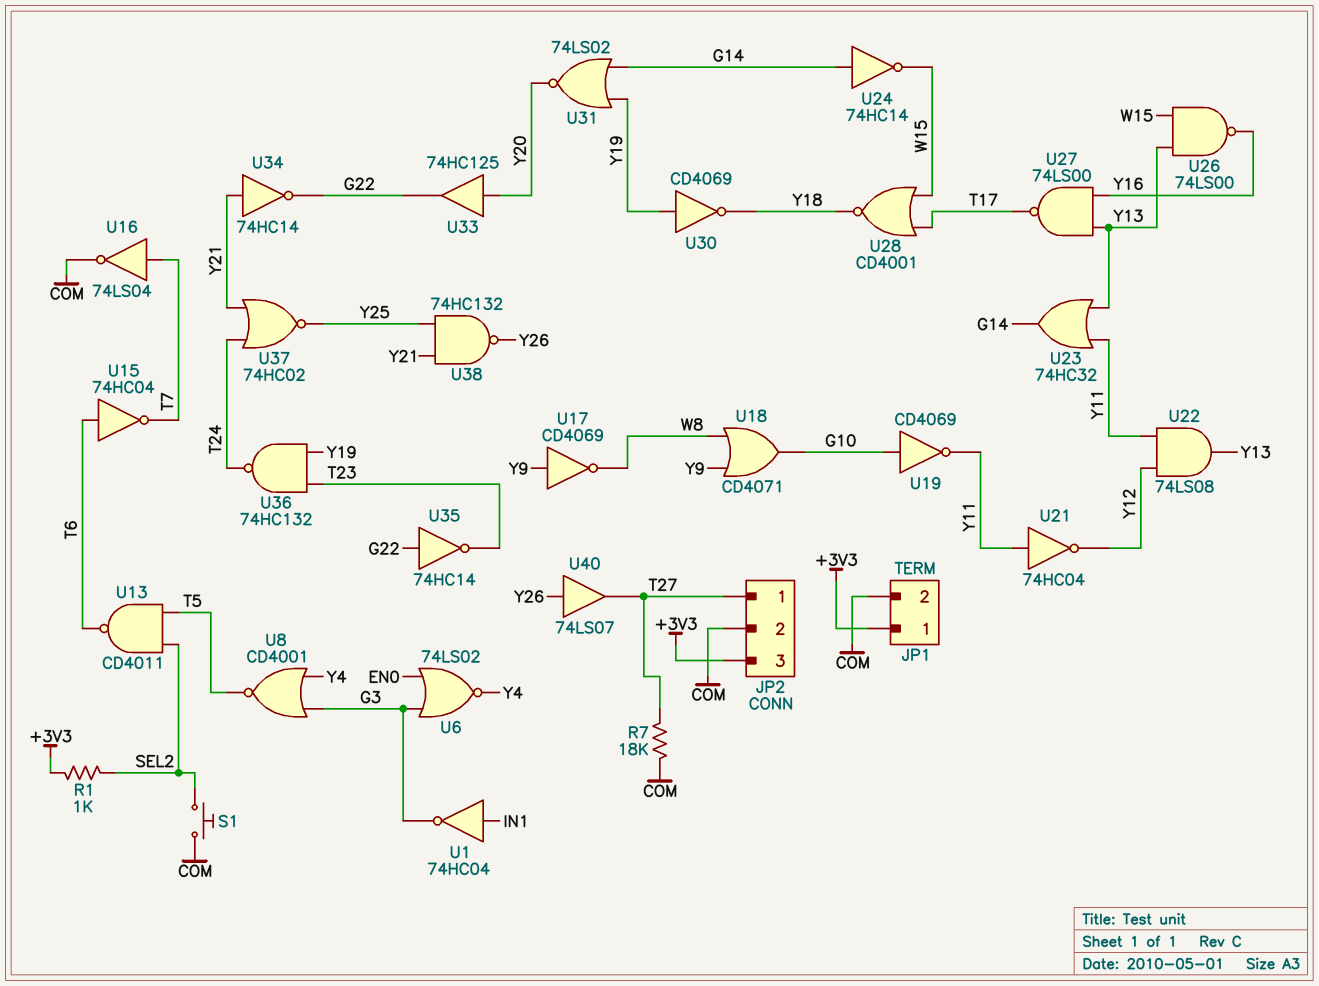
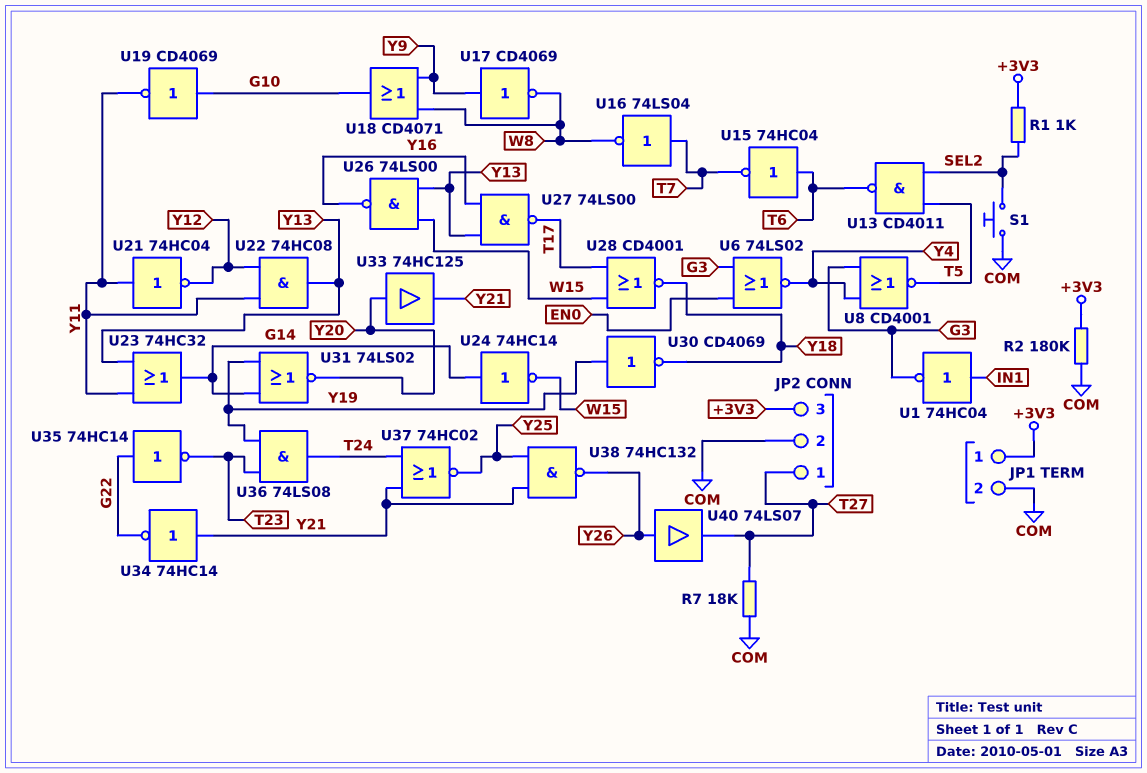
R2: none -> 180k (+3V3, COM)
U16: NOT 74LS04 (in T7, out COM) -> NOT 74LS04 (in T7, out W8)
U22: AND 74LS08 (in Y11, in Y12, out Y13) -> AND 74HC08 (in Y11, in Y12, out Y13)
U33: buffer 74HC125 (in Y20, out G22) -> buffer 74HC125 (in Y20, out Y21)
U36: NAND 74HC132 (in T23, in Y19, out T24) -> AND 74LS08 (in T23, in Y19, out T24)

